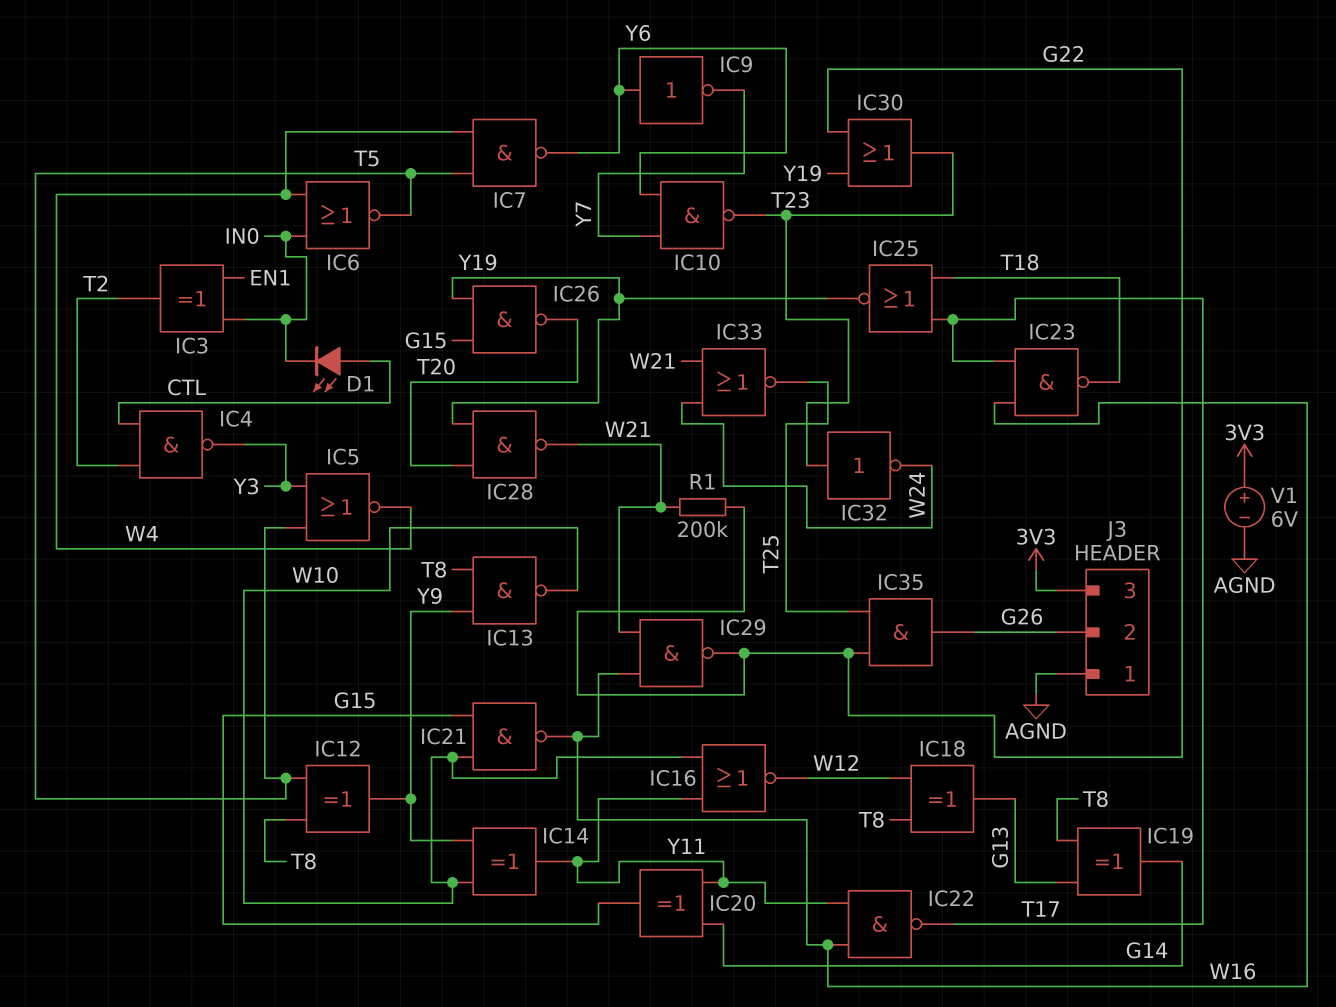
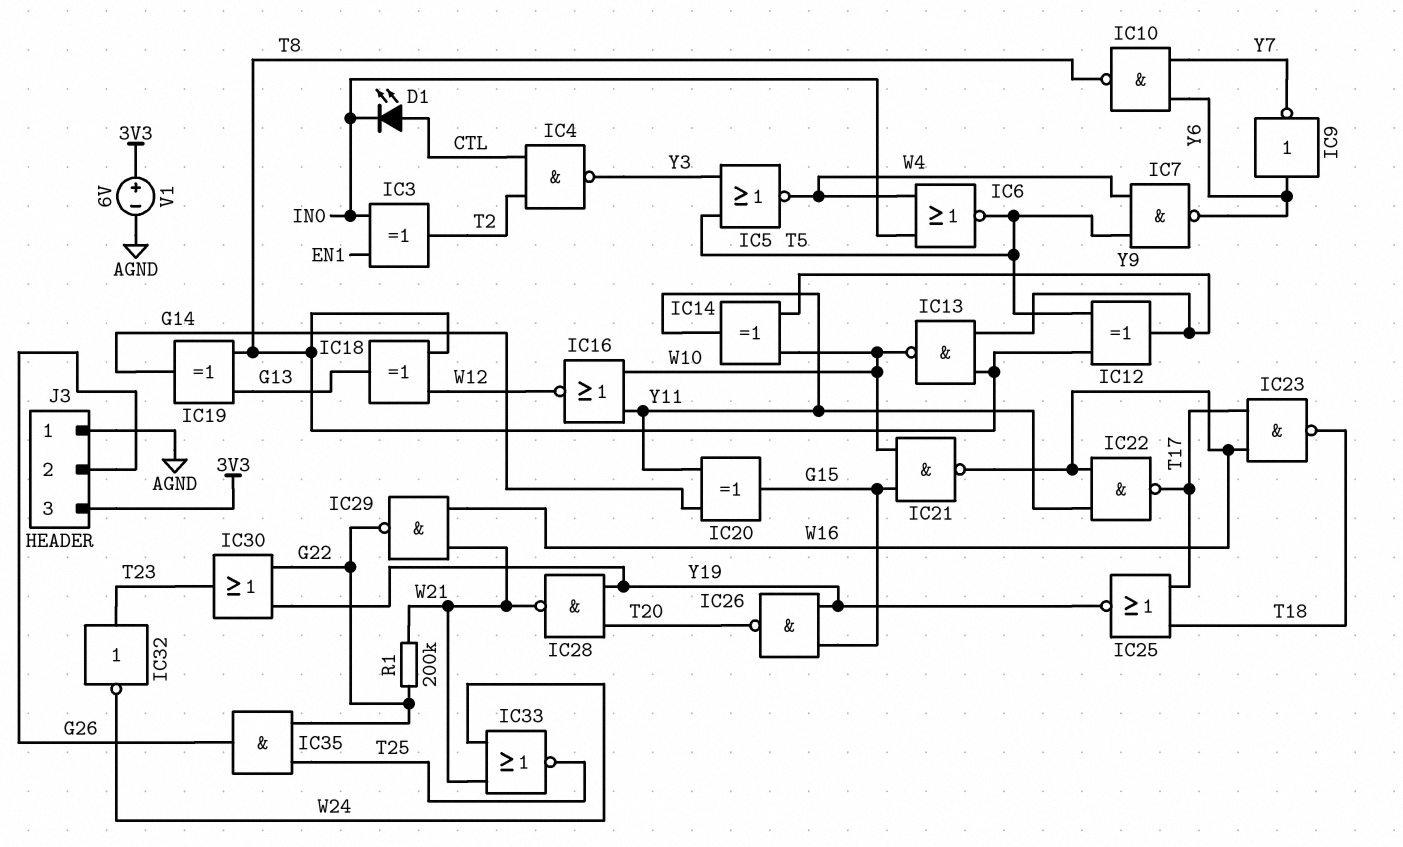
IC10: NAND (in Y6, in Y7, out T23) -> NAND (in Y6, in Y7, out T8)

